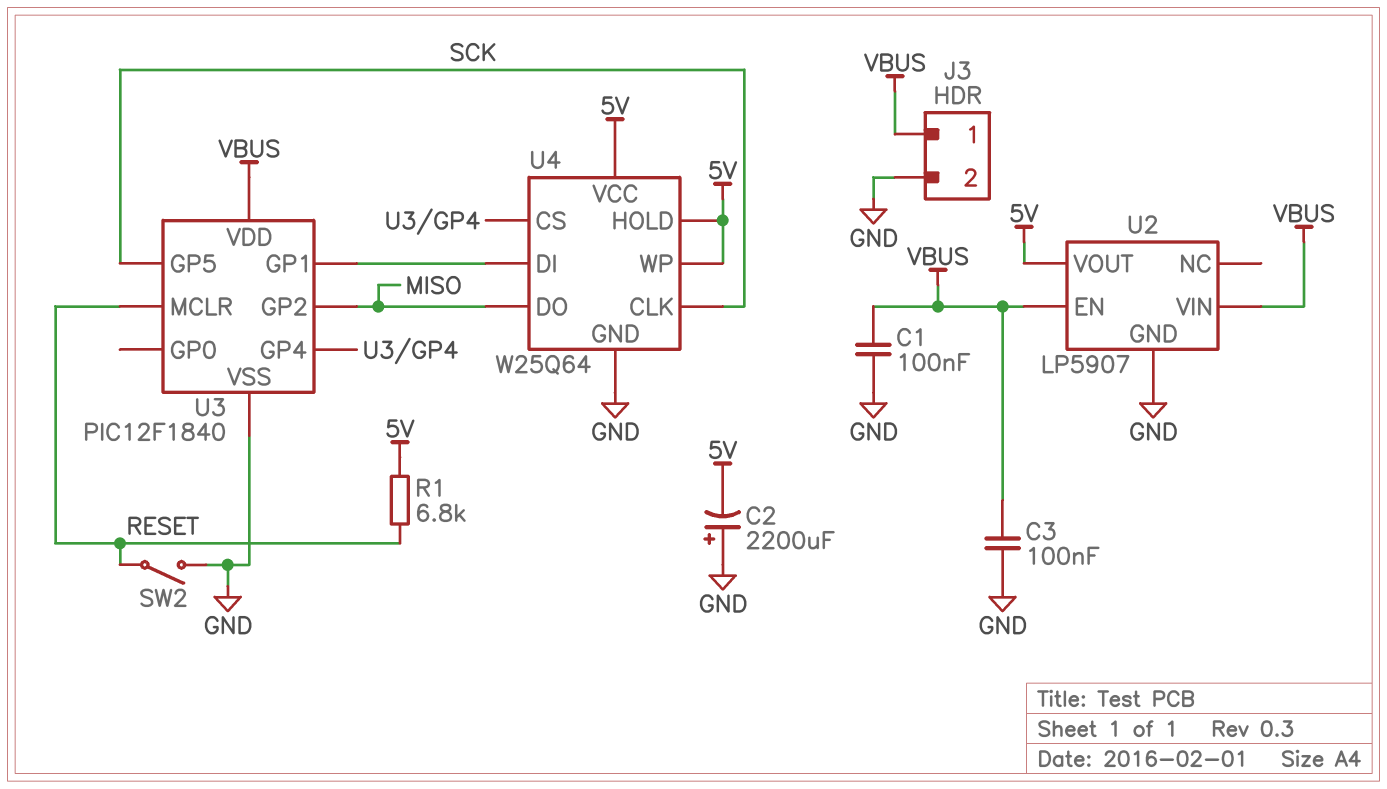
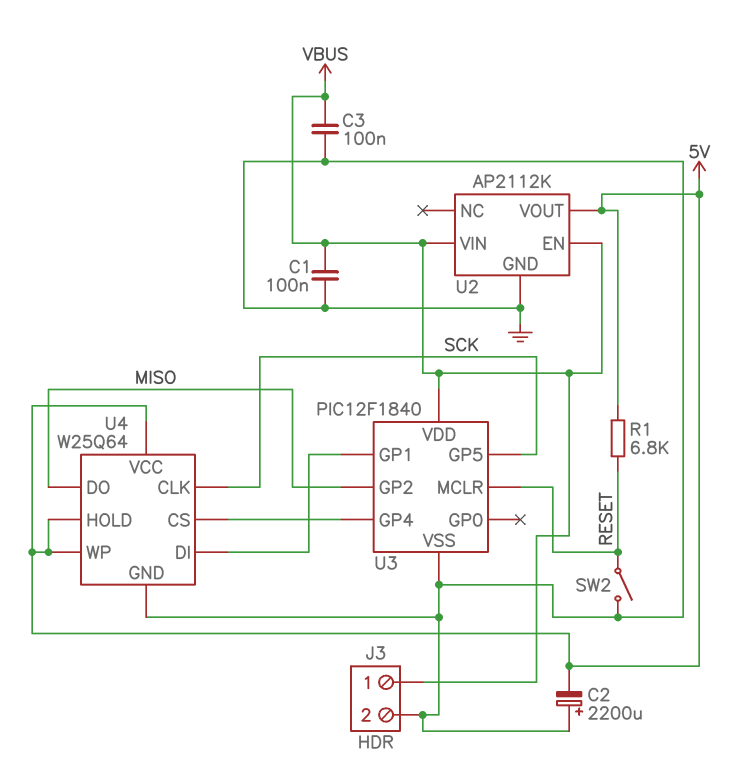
U2: LP5907 -> AP2112K

